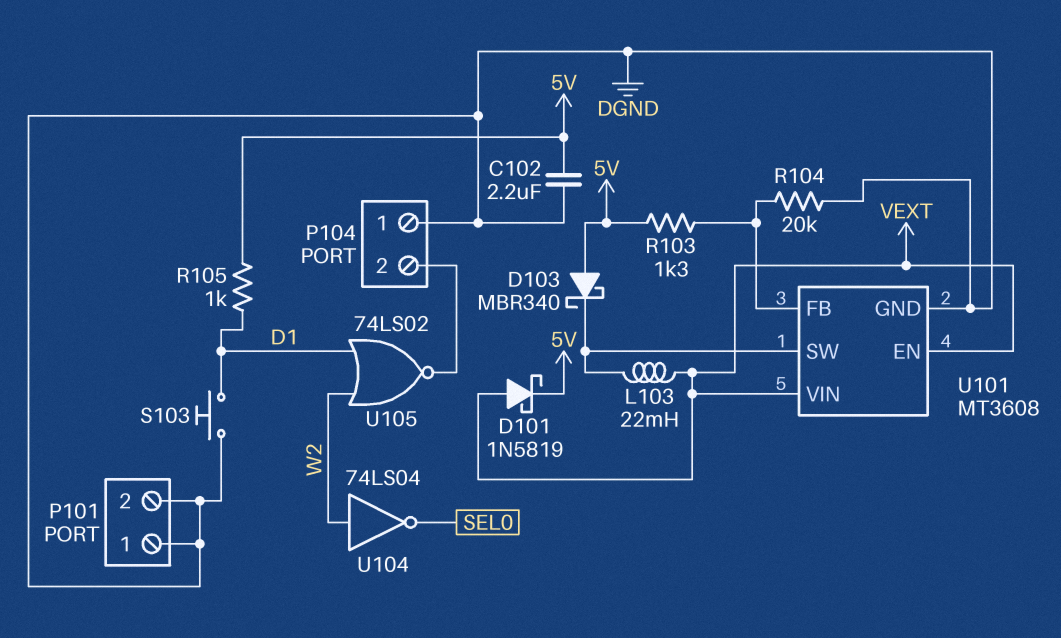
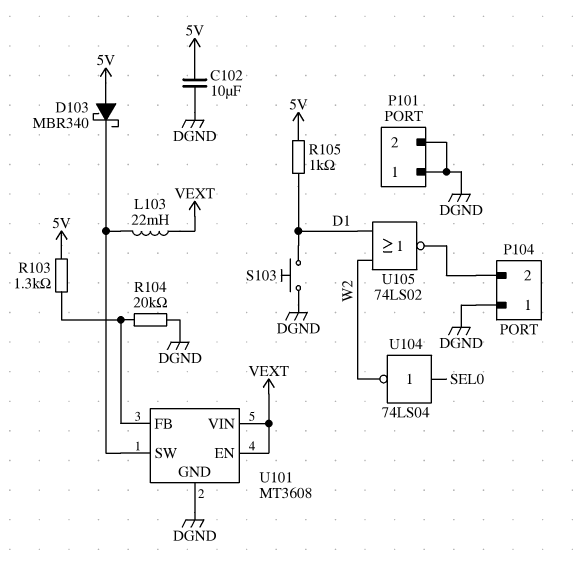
C102: 2.2uF (5V, DGND) -> 10uF (5V, DGND)
D101: schottky 1N5819 (A VEXT, K 5V) -> none
U104: NOT 74LS04 (in W2, out SEL0) -> NOT 74LS04 (in SEL0, out W2)

